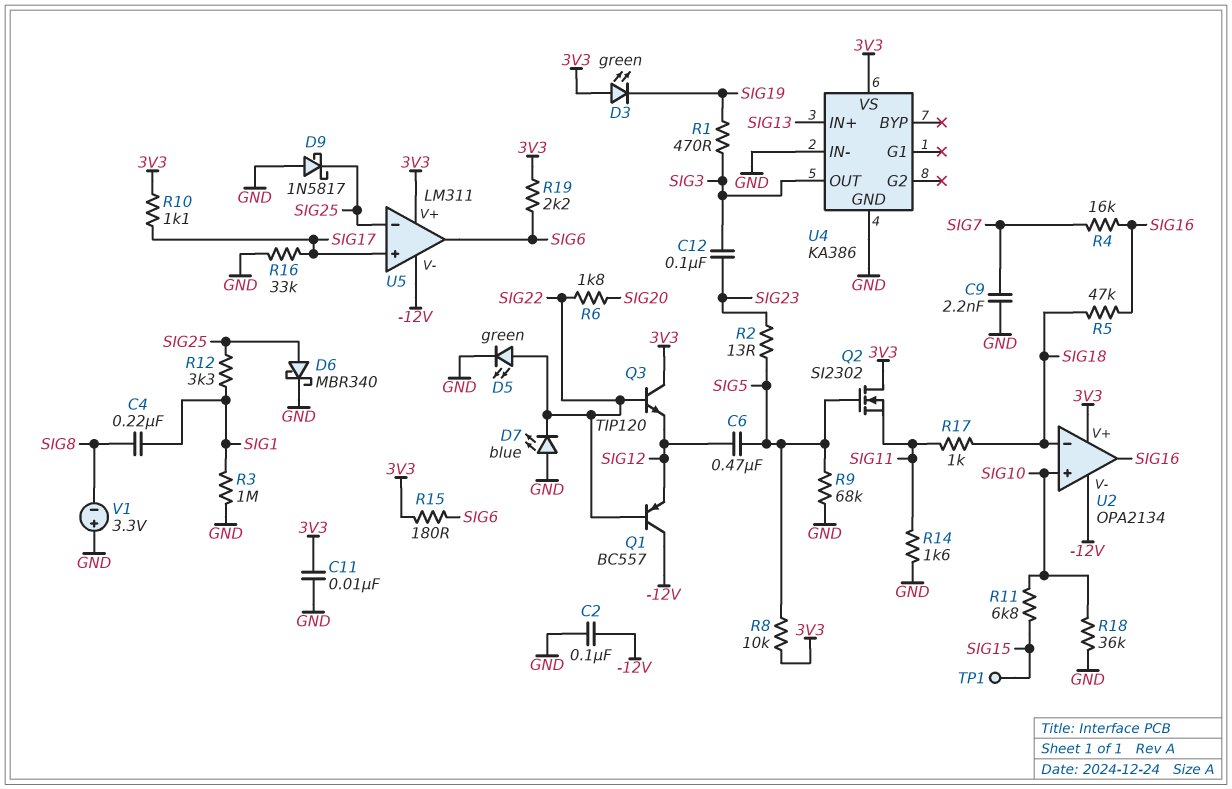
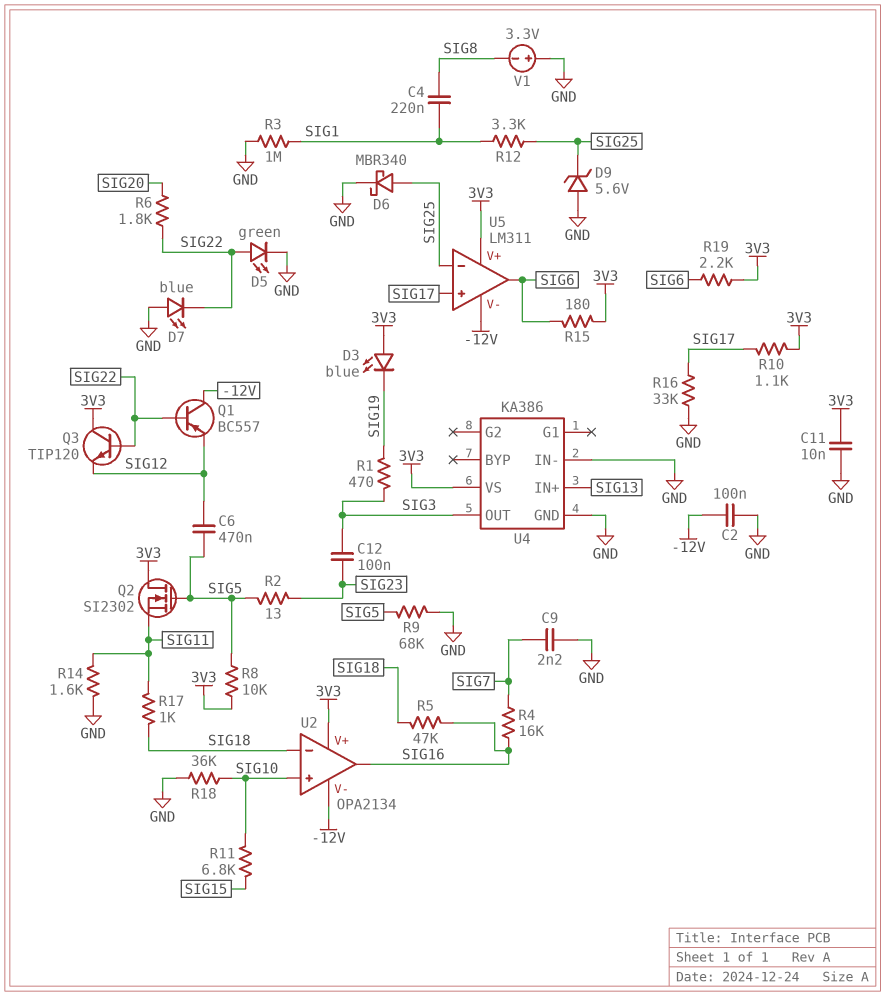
D3: LED green (A 3V3, K SIG19) -> LED blue (A 3V3, K SIG19)
D9: schottky 1N5817 (A GND, K SIG25) -> zener 5.6V (A GND, K SIG25)
TP1: test point (SIG15) -> none

